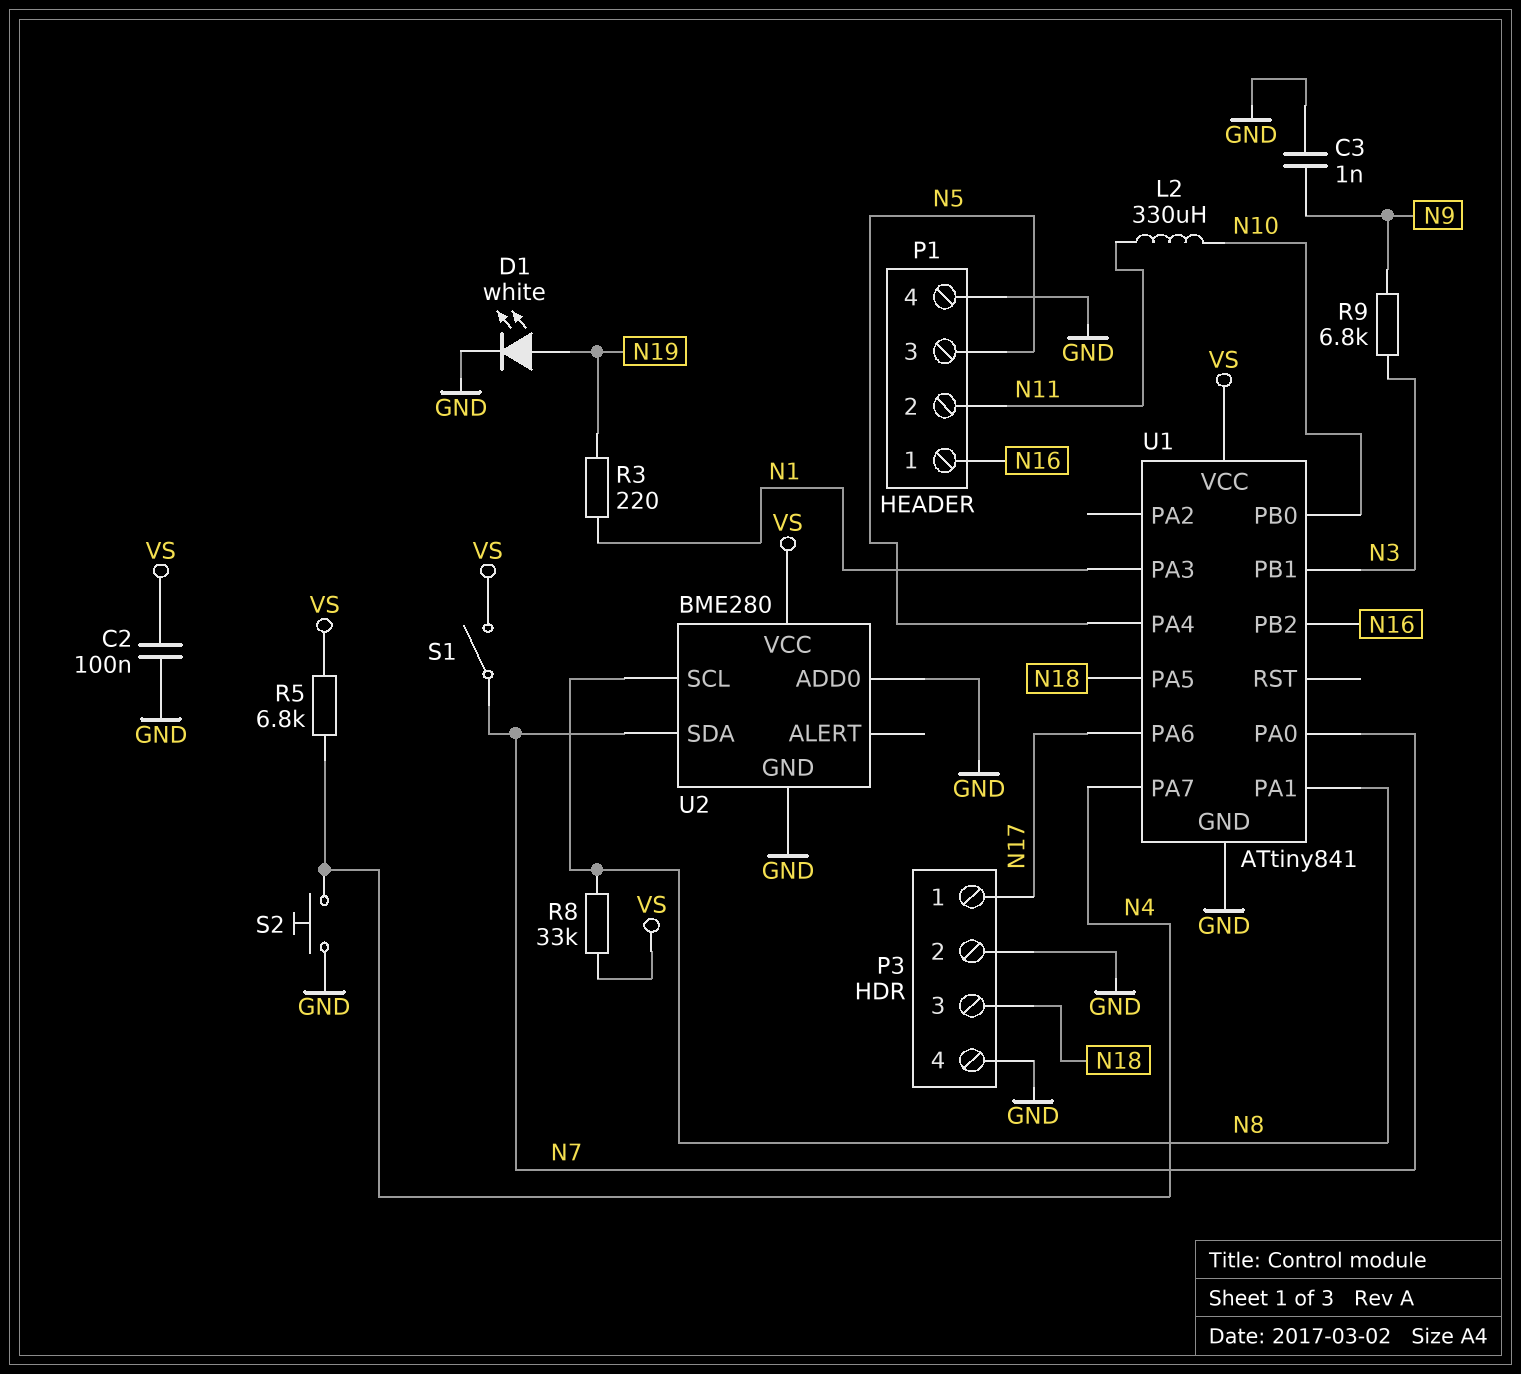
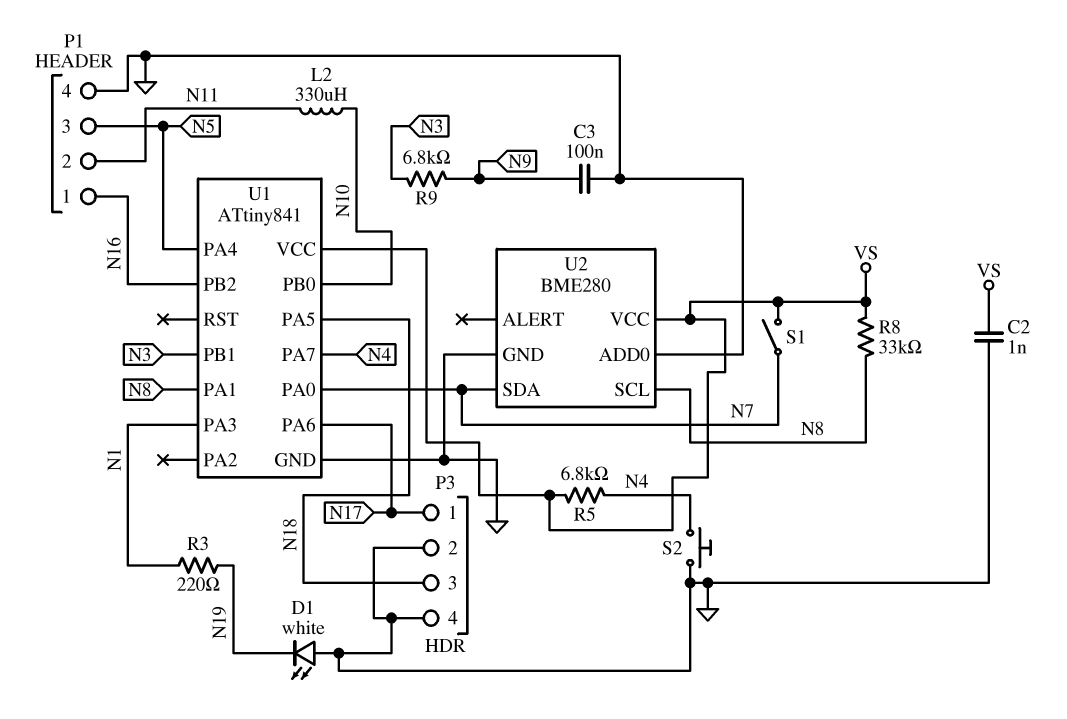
C2: 100nF (GND, VS) -> 1nF (GND, VS)
C3: 1nF (GND, N9) -> 100nF (GND, N9)
D1: LED white (A N19, K GND) -> LED white (A GND, K N19)

